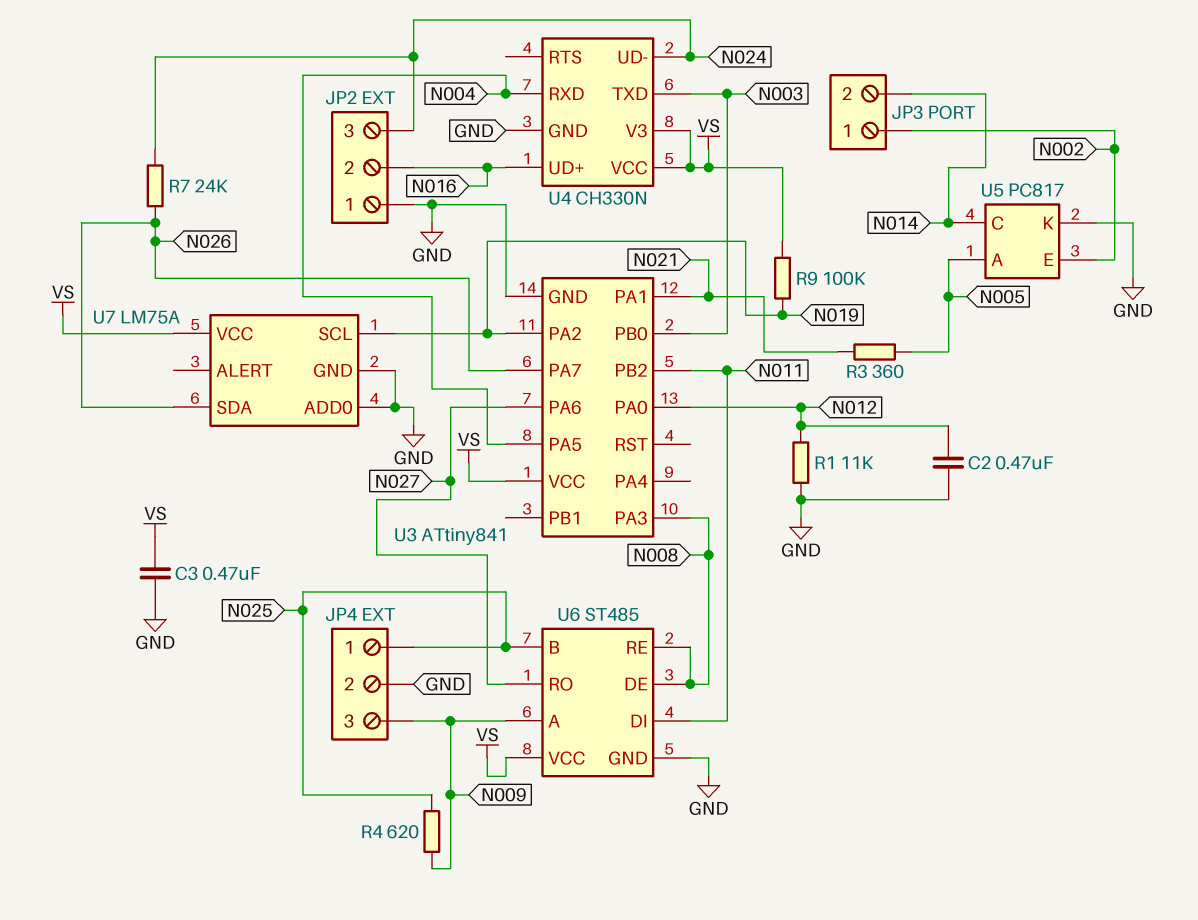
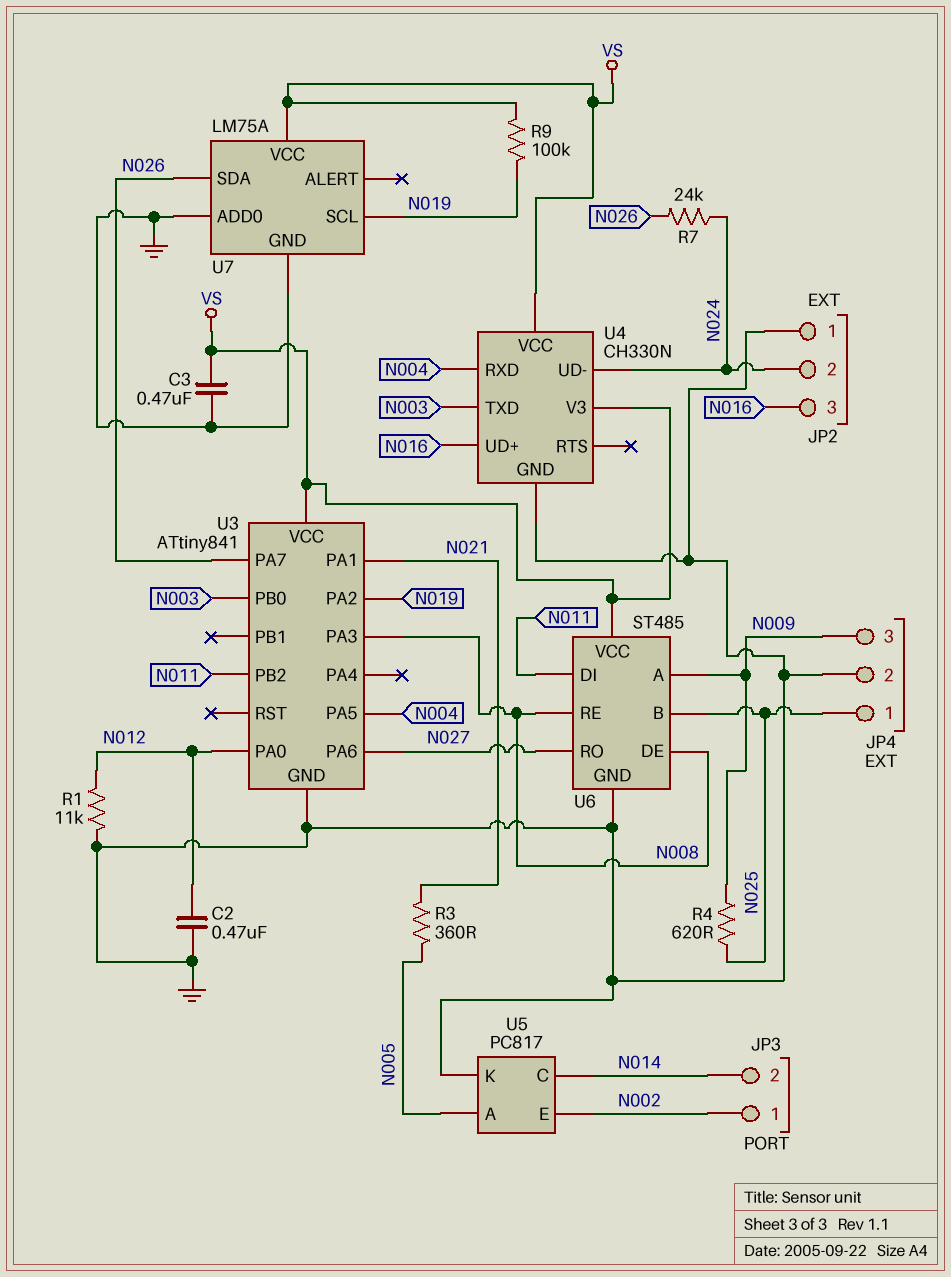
JP2 pin 2: N016 -> N024
JP2 pin 3: N024 -> N016

